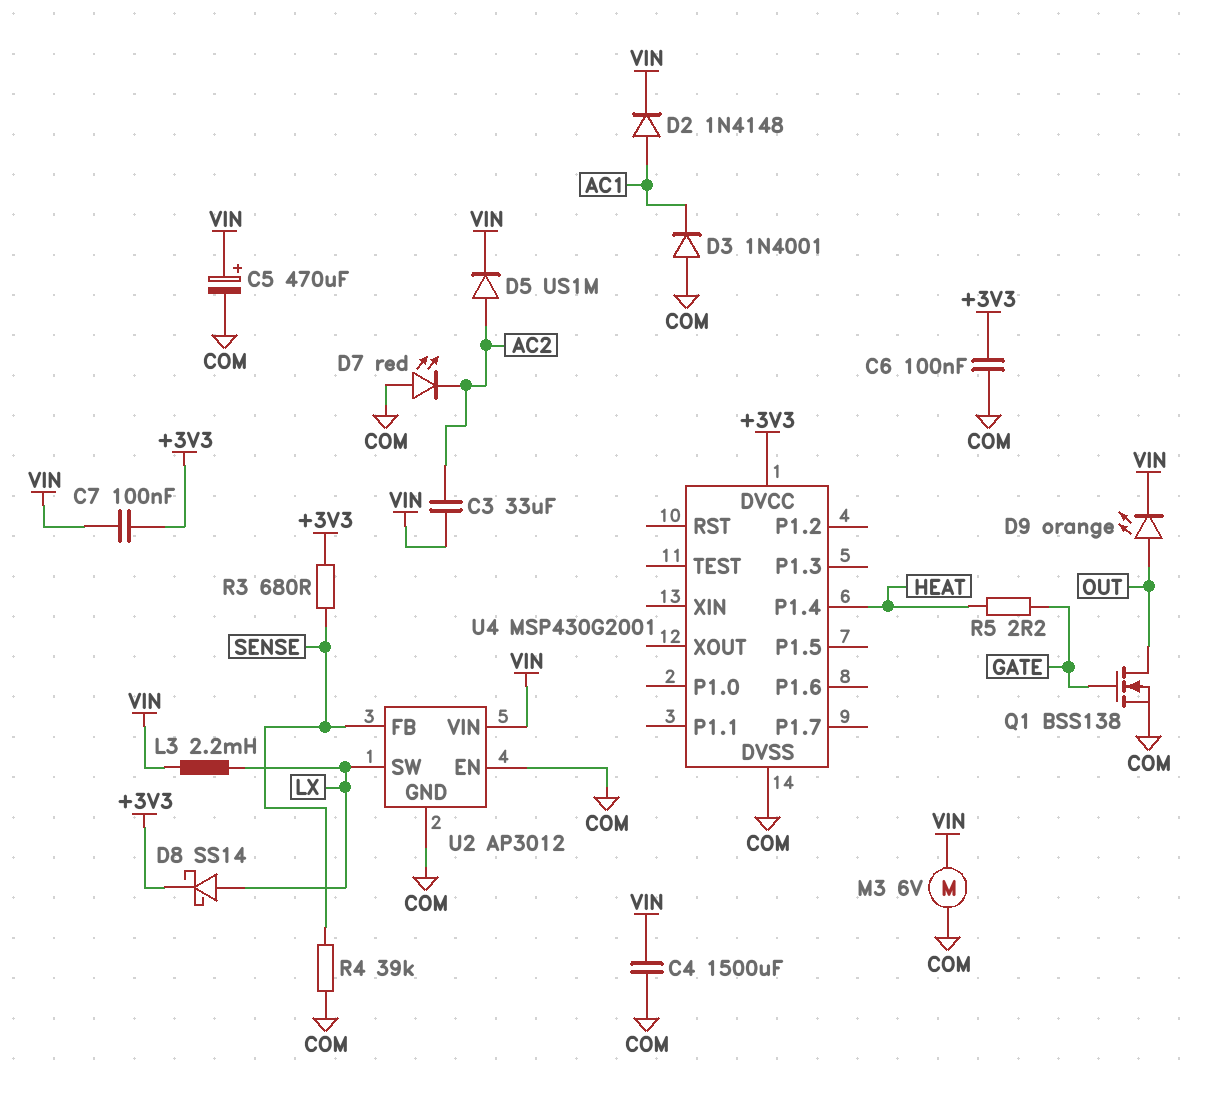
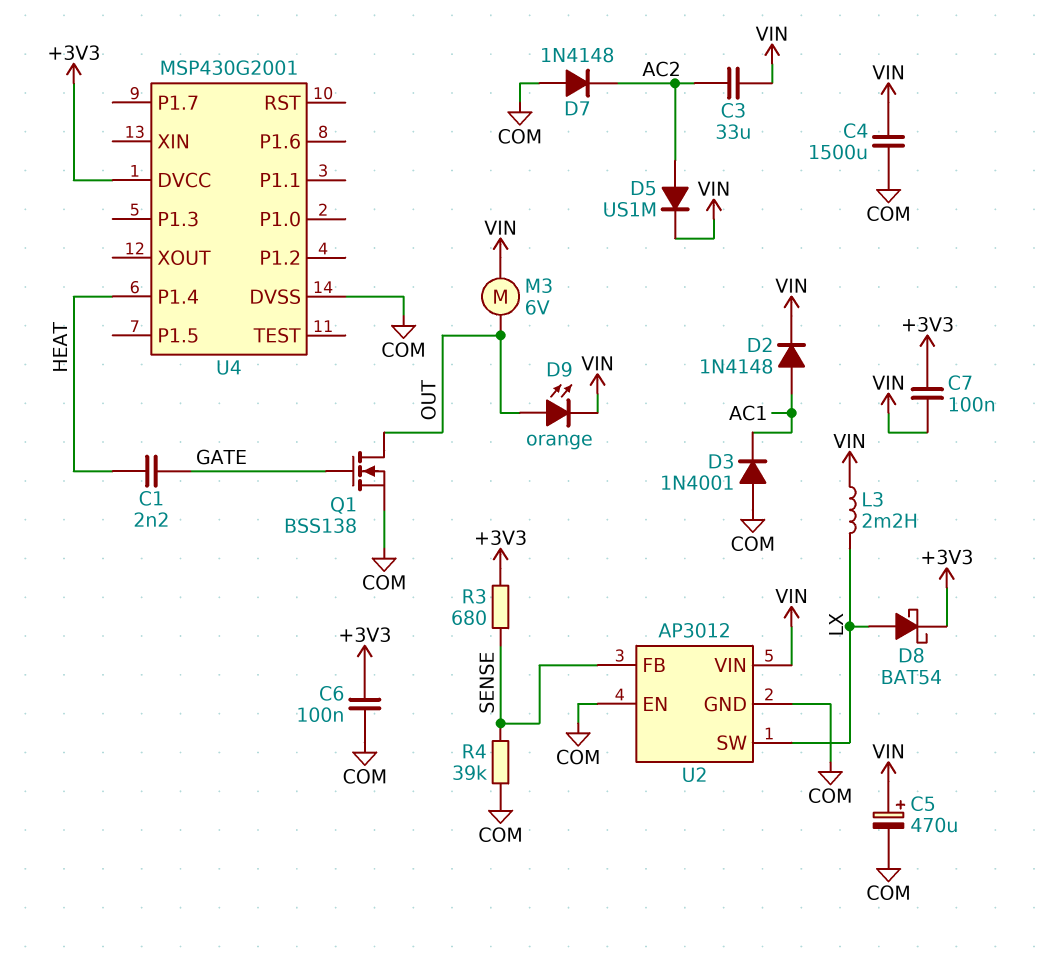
C1: none -> 2.2nF (GATE, HEAT)
D7: LED red (A COM, K AC2) -> diode 1N4148 (A COM, K AC2)
D8: schottky SS14 (A LX, K +3V3) -> schottky BAT54 (A LX, K +3V3)
M3: motor 6V (COM, VIN) -> motor 6V (OUT, VIN)
R5: 2.2 (GATE, HEAT) -> none

